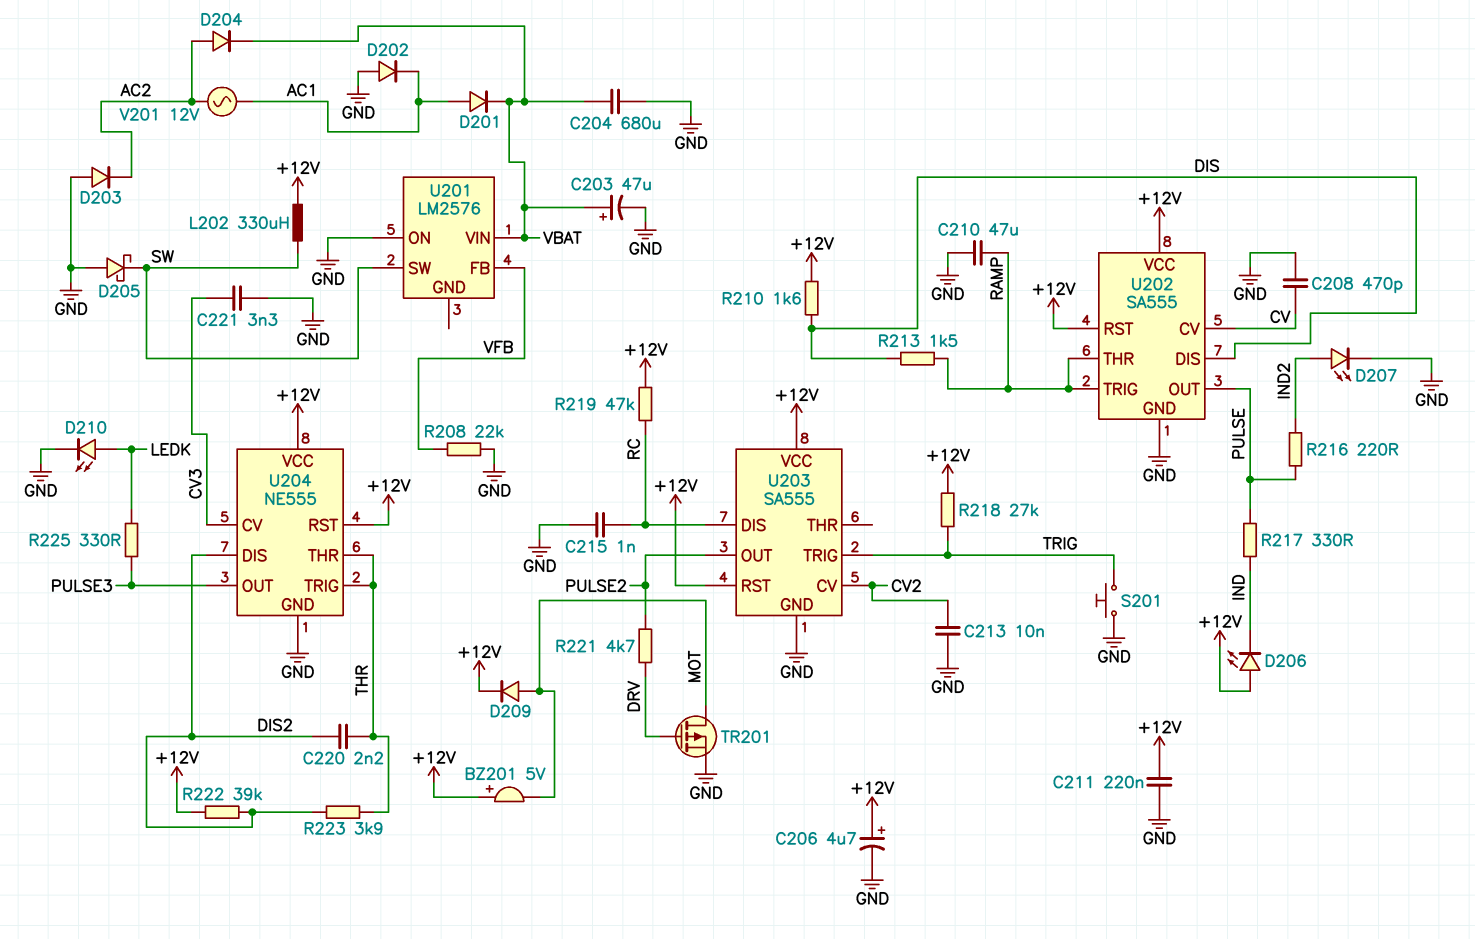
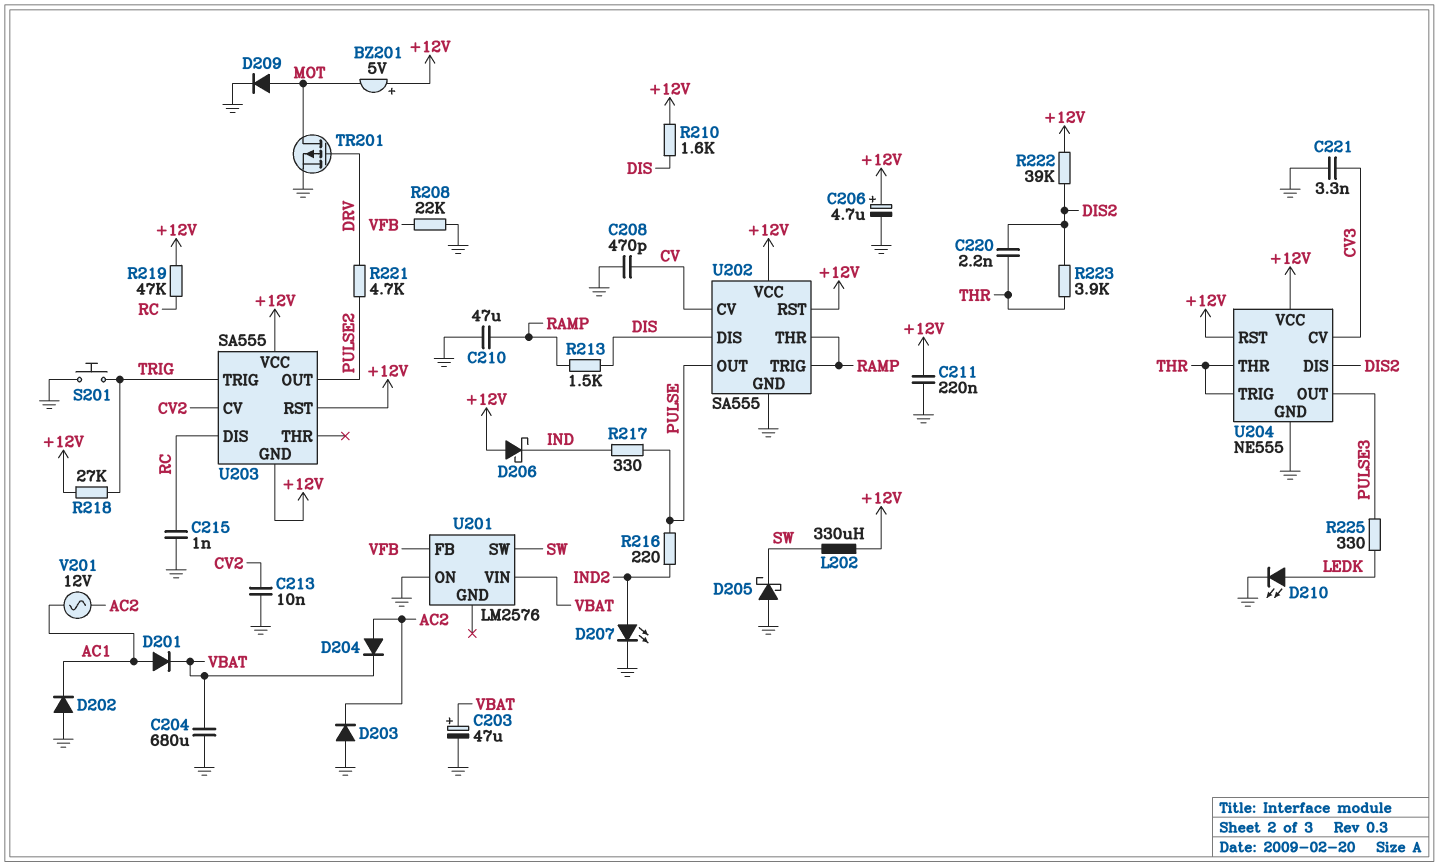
D206: LED (A +12V, K IND) -> schottky (A +12V, K IND)
D209: diode (A MOT, K +12V) -> diode (A MOT, K GND)
U203 pin GND: GND -> +12V

